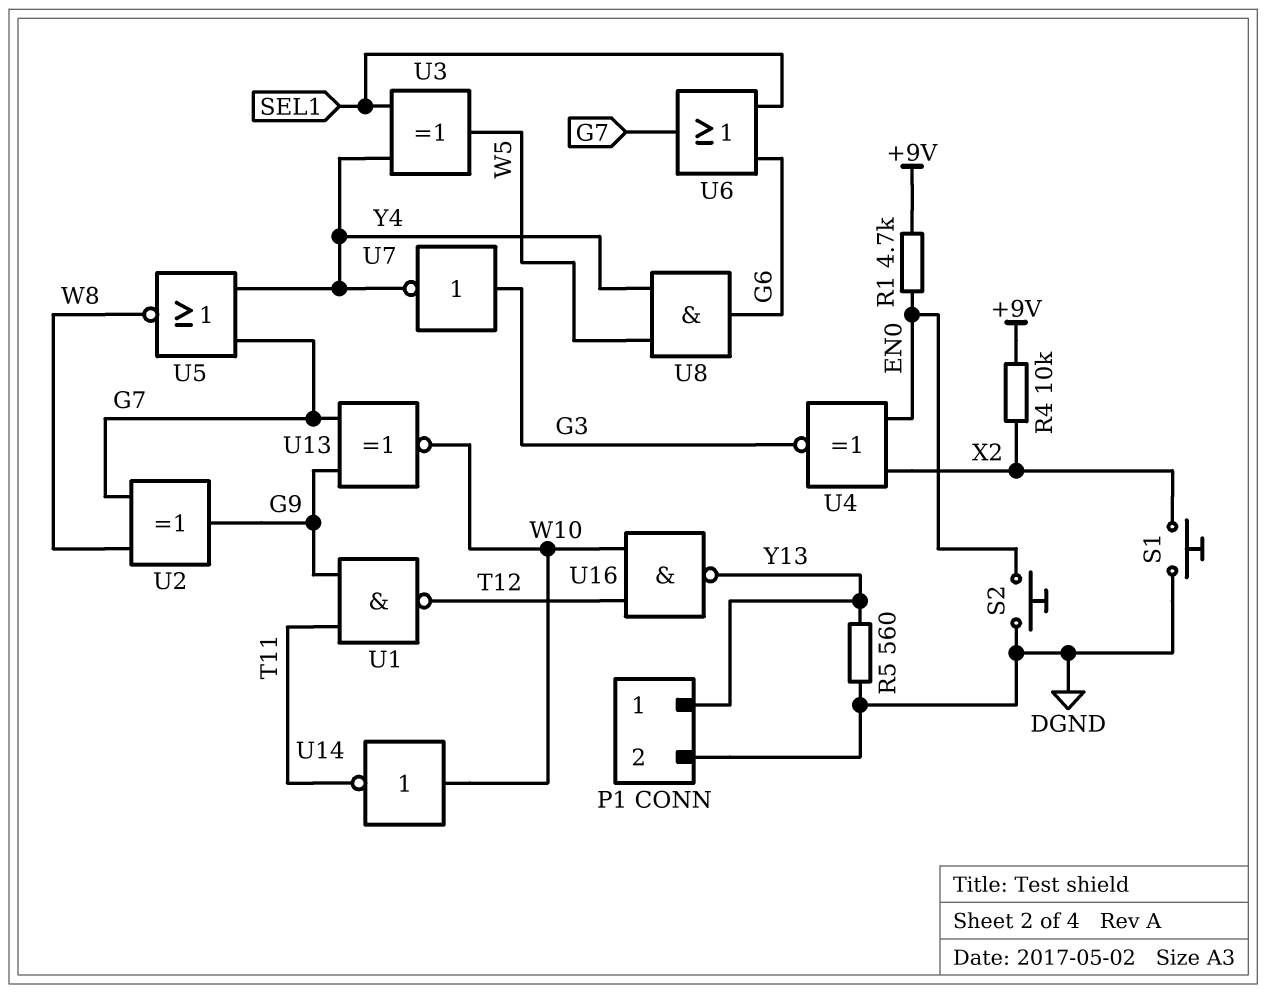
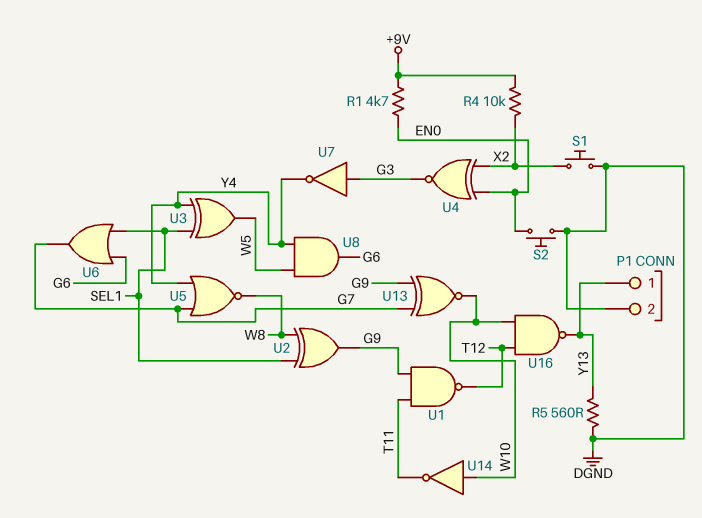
U2: XOR (in G7, in W8, out G9) -> XOR (in SEL1, in W8, out G9)

